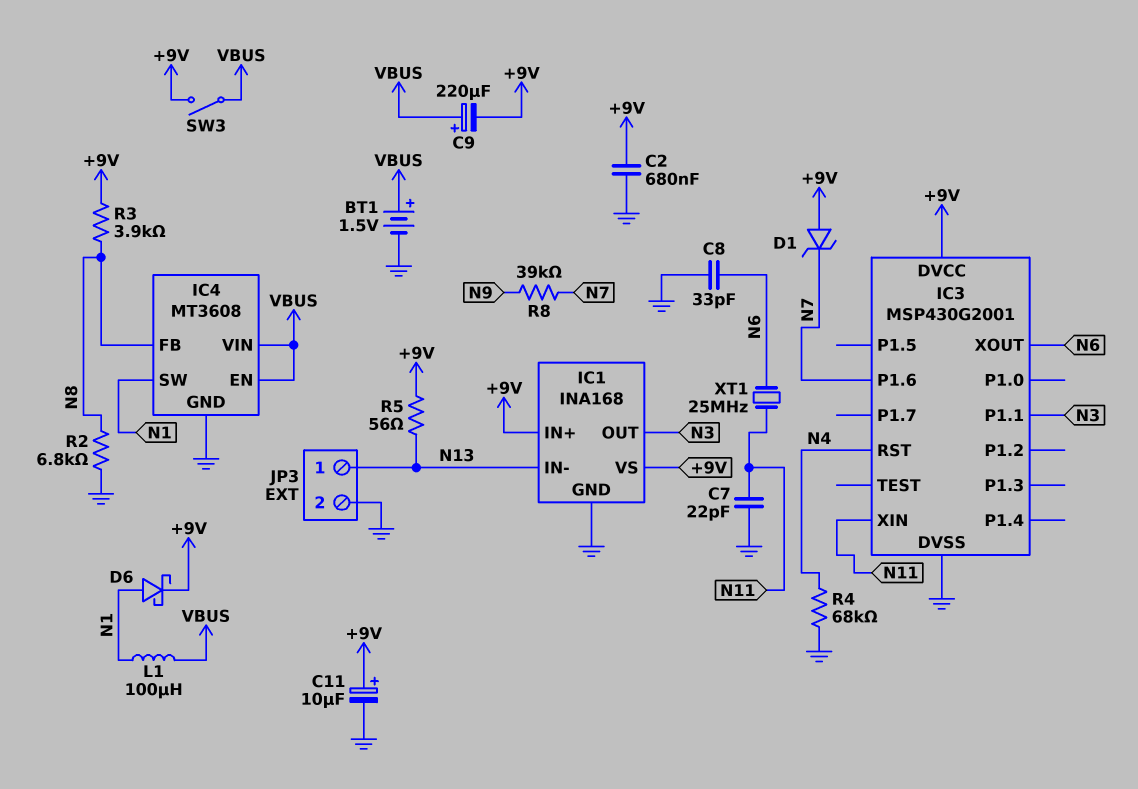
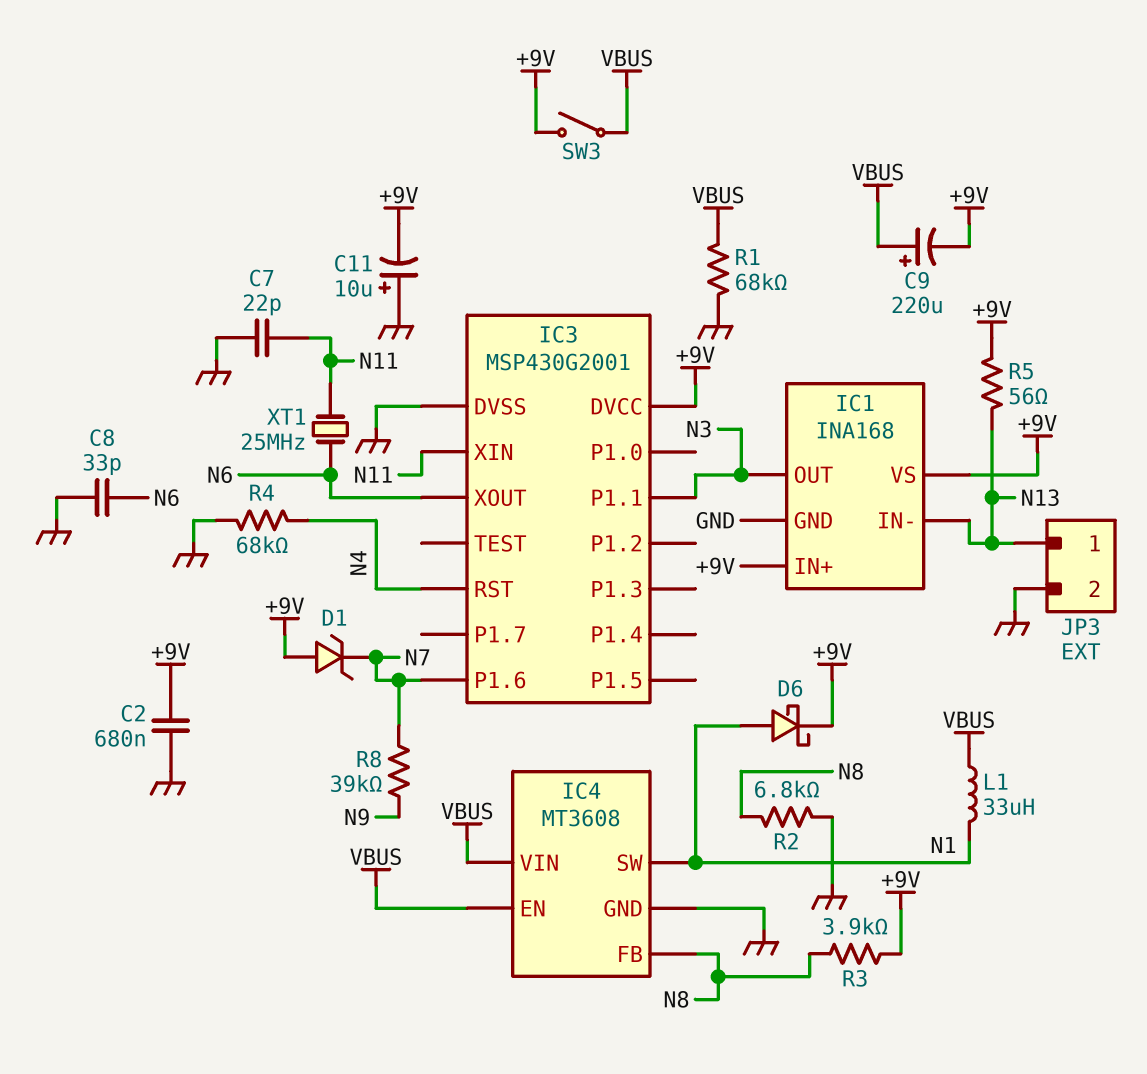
BT1: 1.5V (plus VBUS, minus GND) -> none
C11: 10uF (plus +9V, minus GND) -> 10uF (plus GND, minus +9V)
L1: 100uH (N1, VBUS) -> 33uH (N1, VBUS)
R1: none -> 68k (GND, VBUS)

